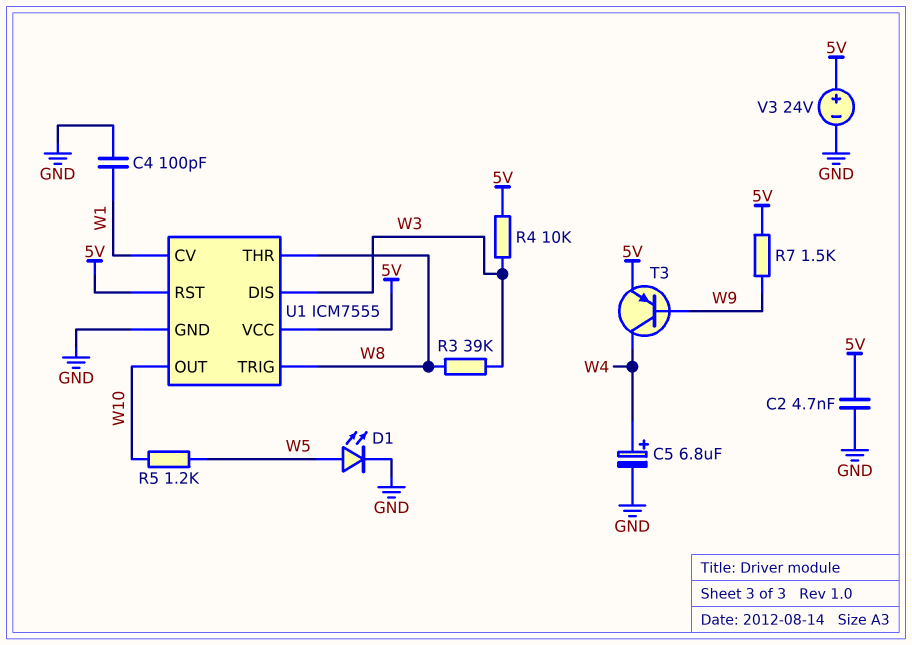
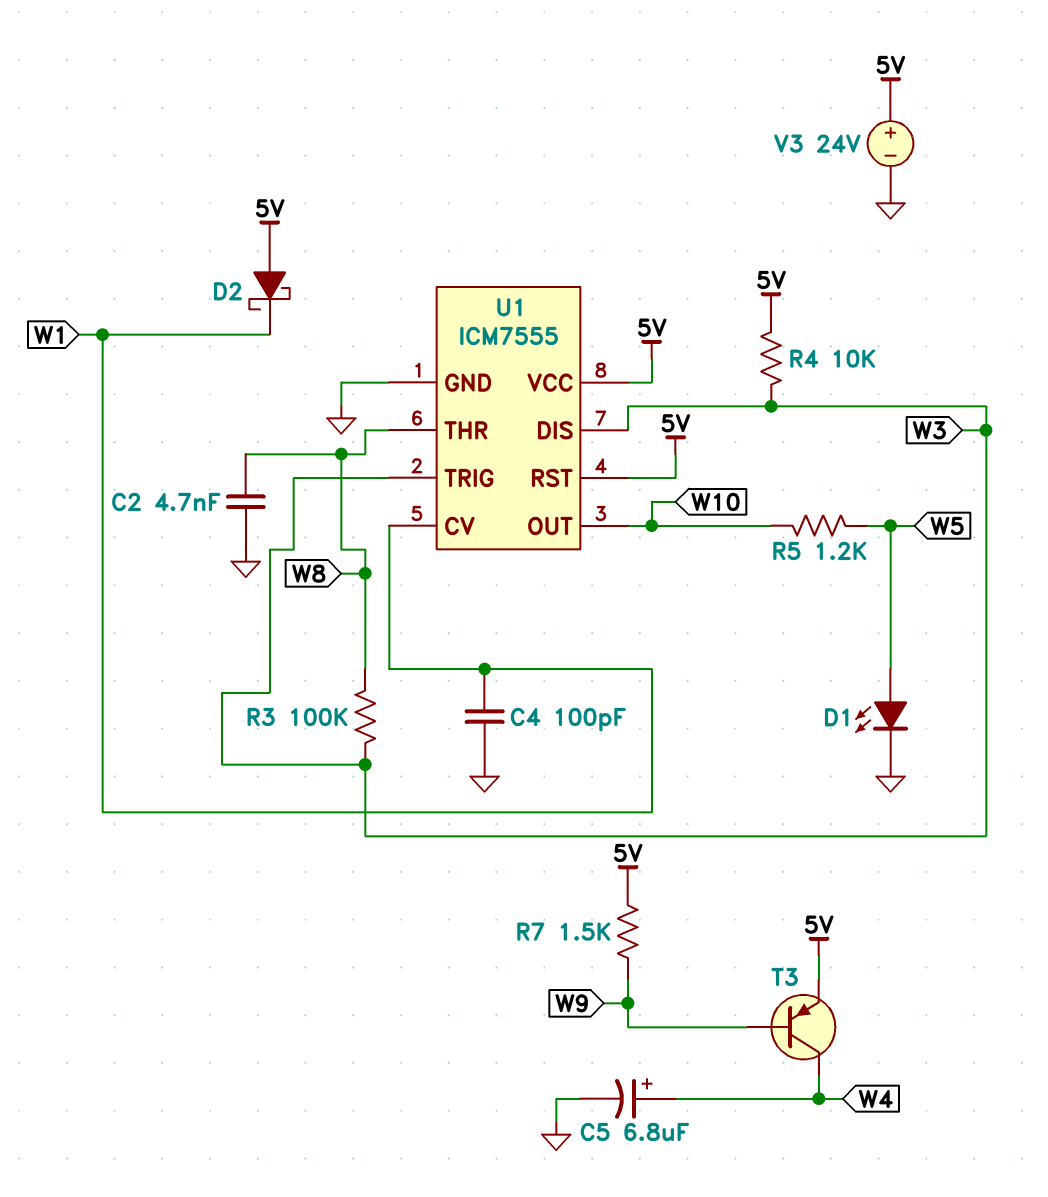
C2: 4.7nF (5V, GND) -> 4.7nF (GND, W8)
D2: none -> schottky (A 5V, K W1)
R3: 39k (W3, W8) -> 100k (W3, W8)
U1 pin TRIG: W8 -> W3

